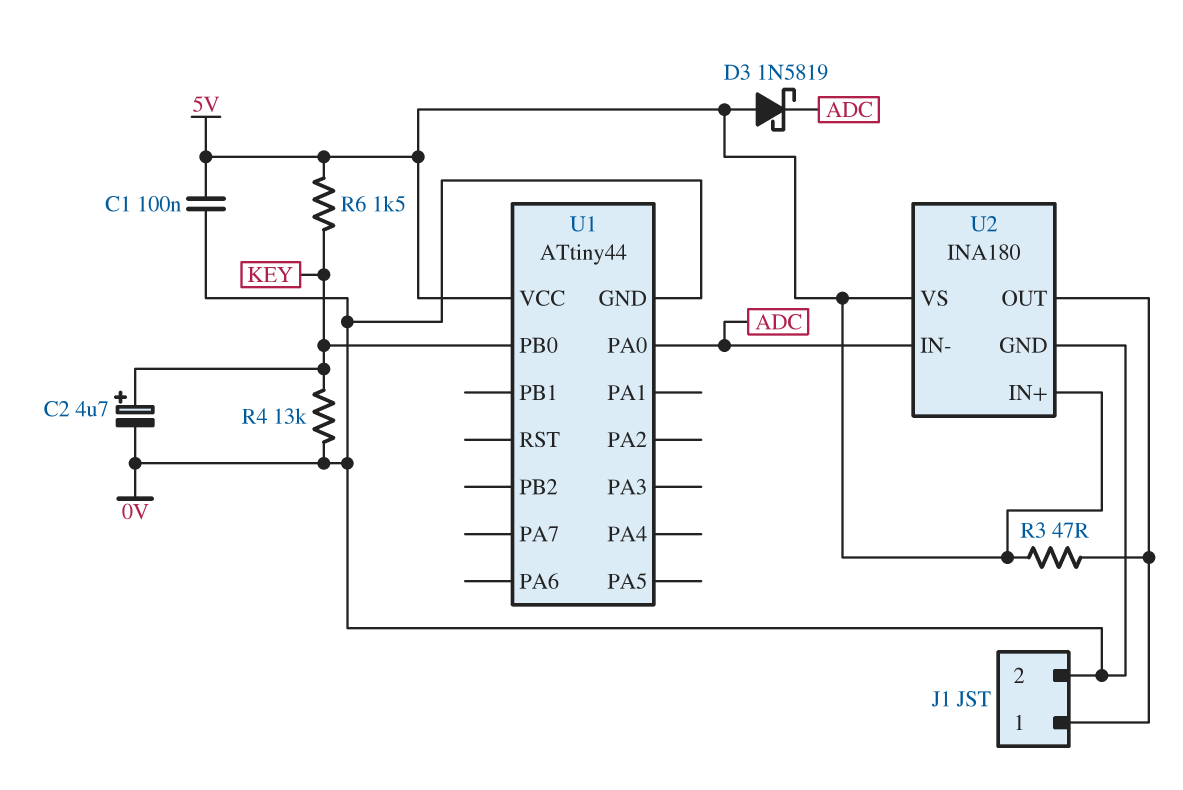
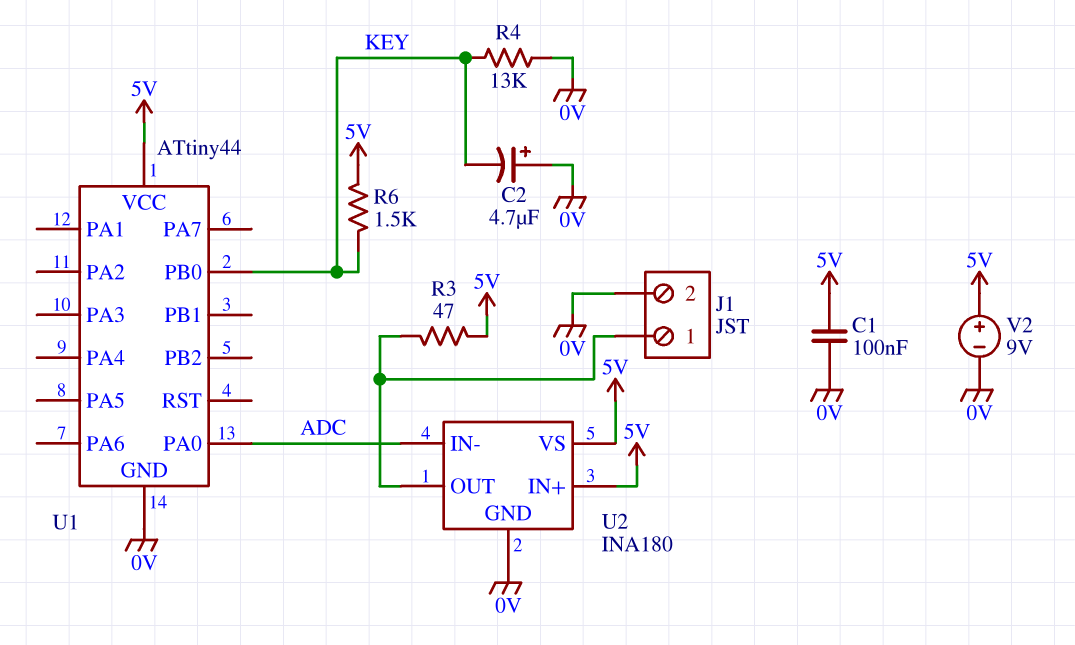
C2: 4.7uF (plus KEY, minus 0V) -> 4.7uF (plus 0V, minus KEY)
D3: schottky 1N5819 (A 5V, K ADC) -> none
V2: none -> 9V (plus 5V, minus 0V)

